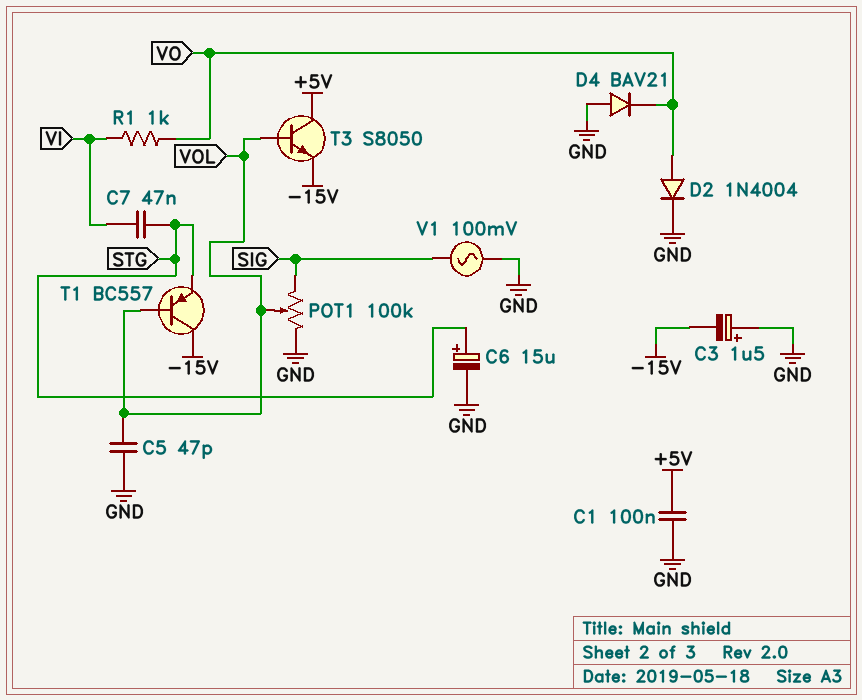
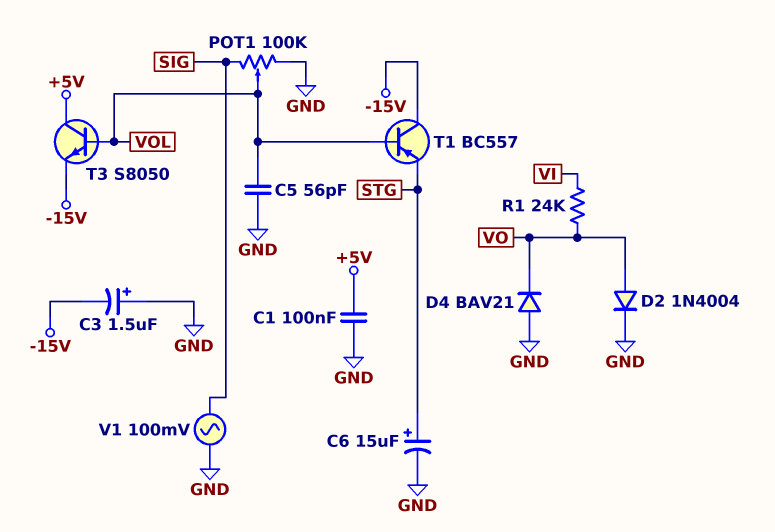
C5: 47pF (GND, VOL) -> 56pF (GND, VOL)
C7: 47nF (STG, VI) -> none
R1: 1k (VI, VO) -> 24k (VI, VO)

